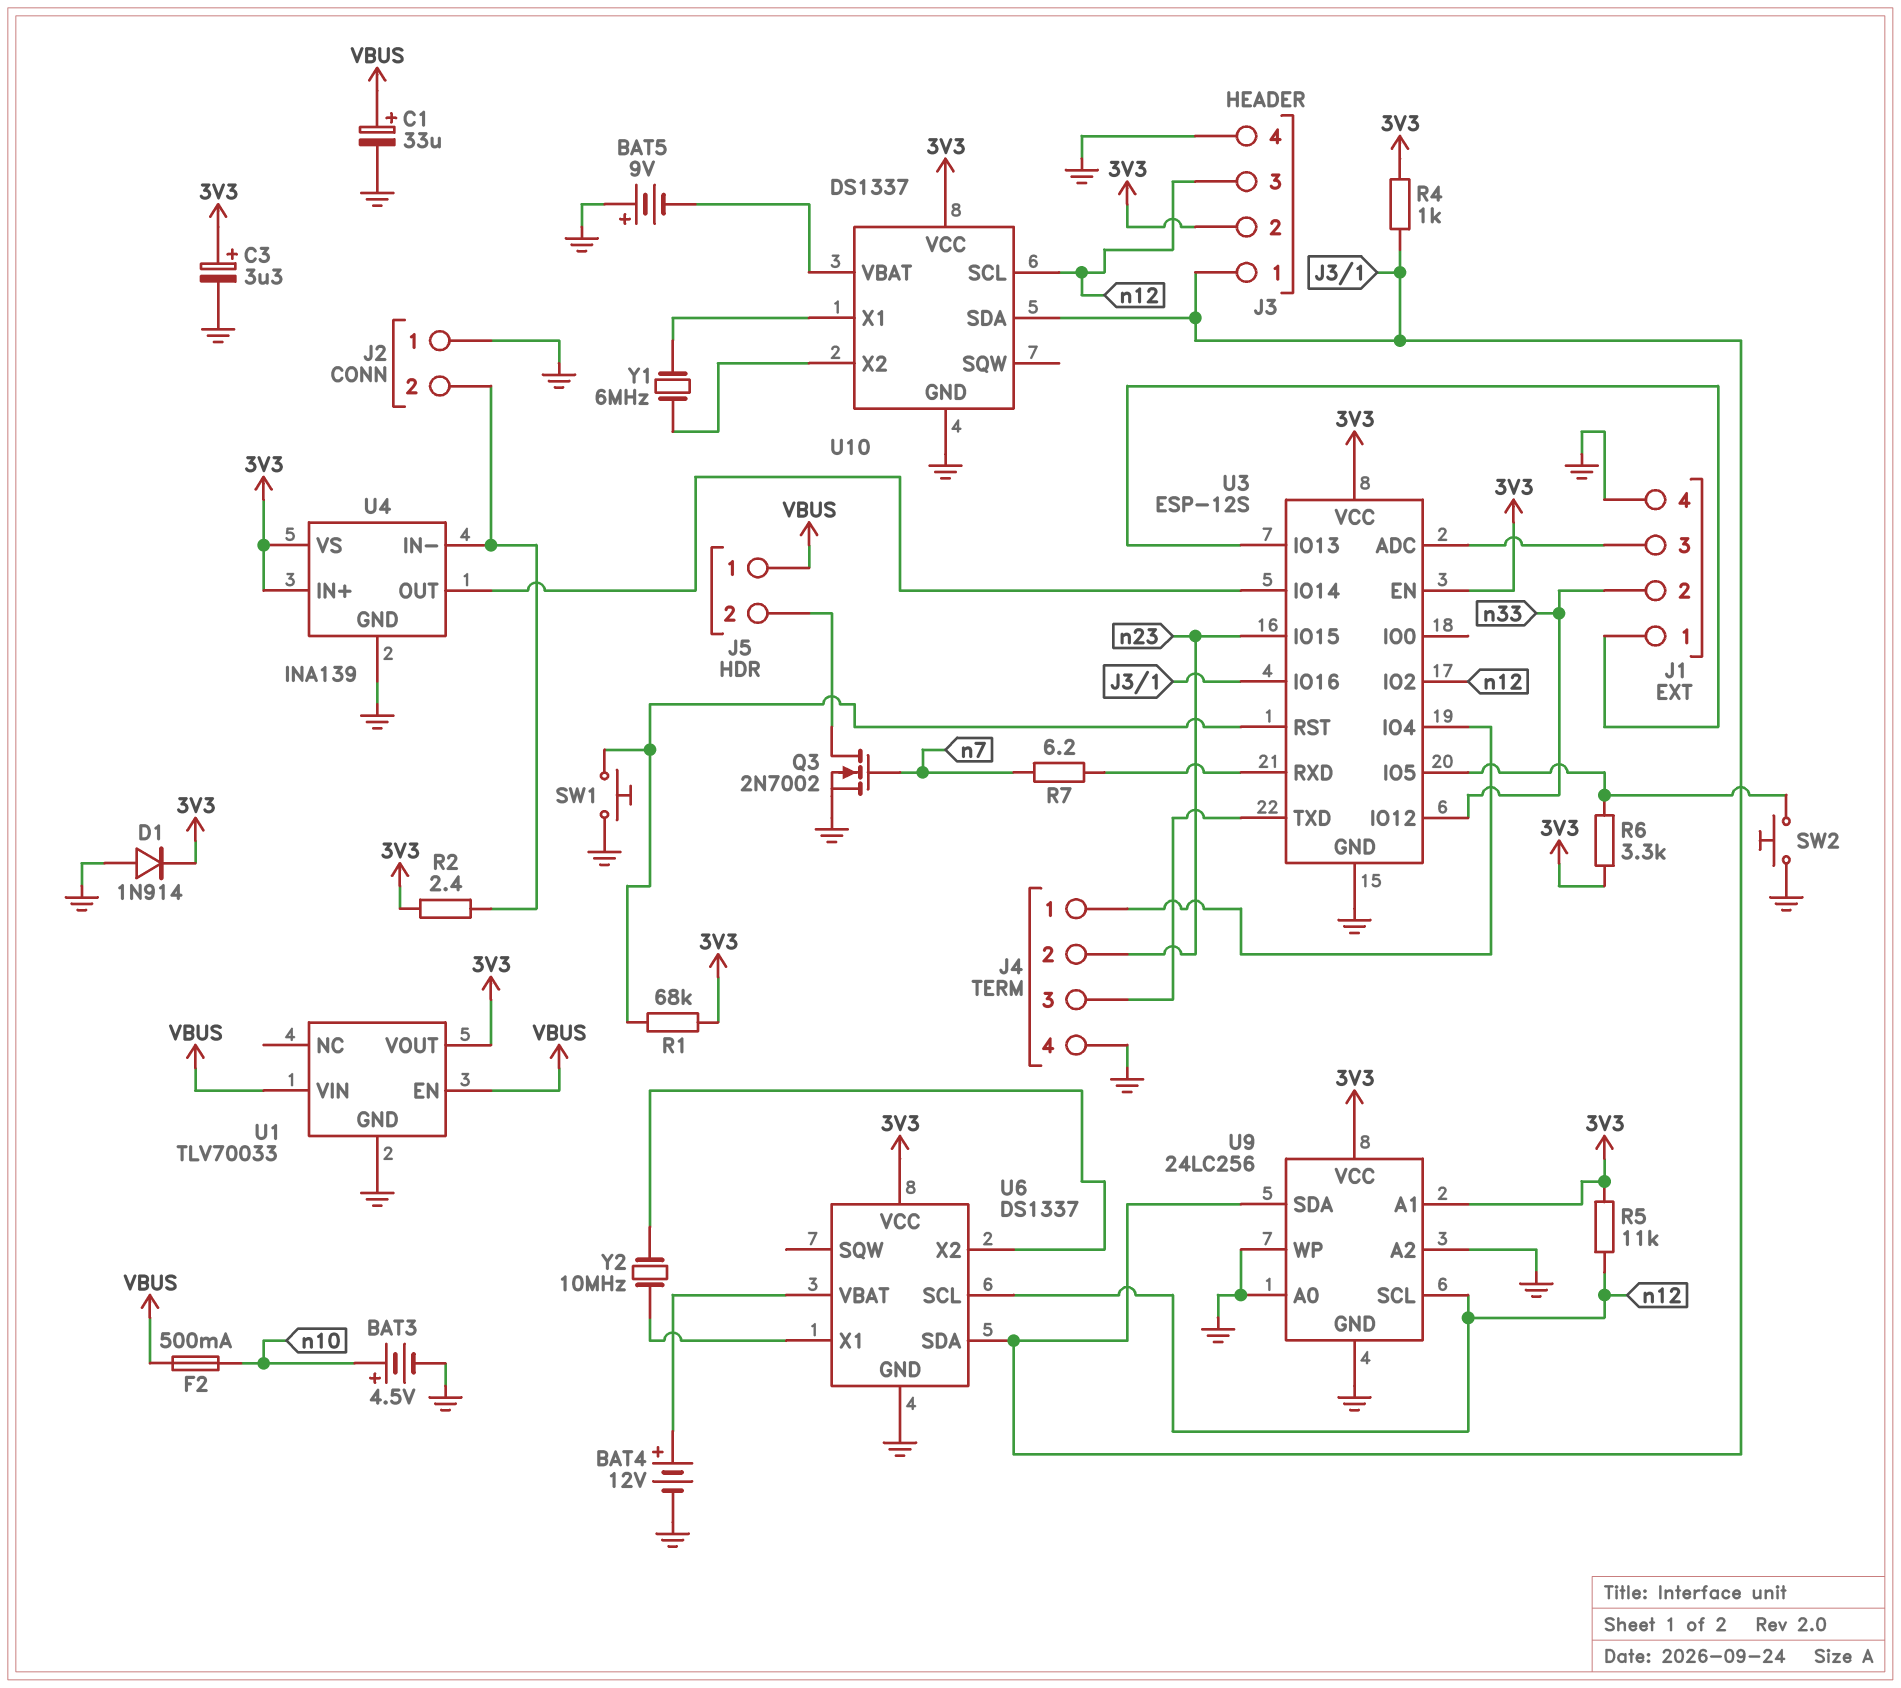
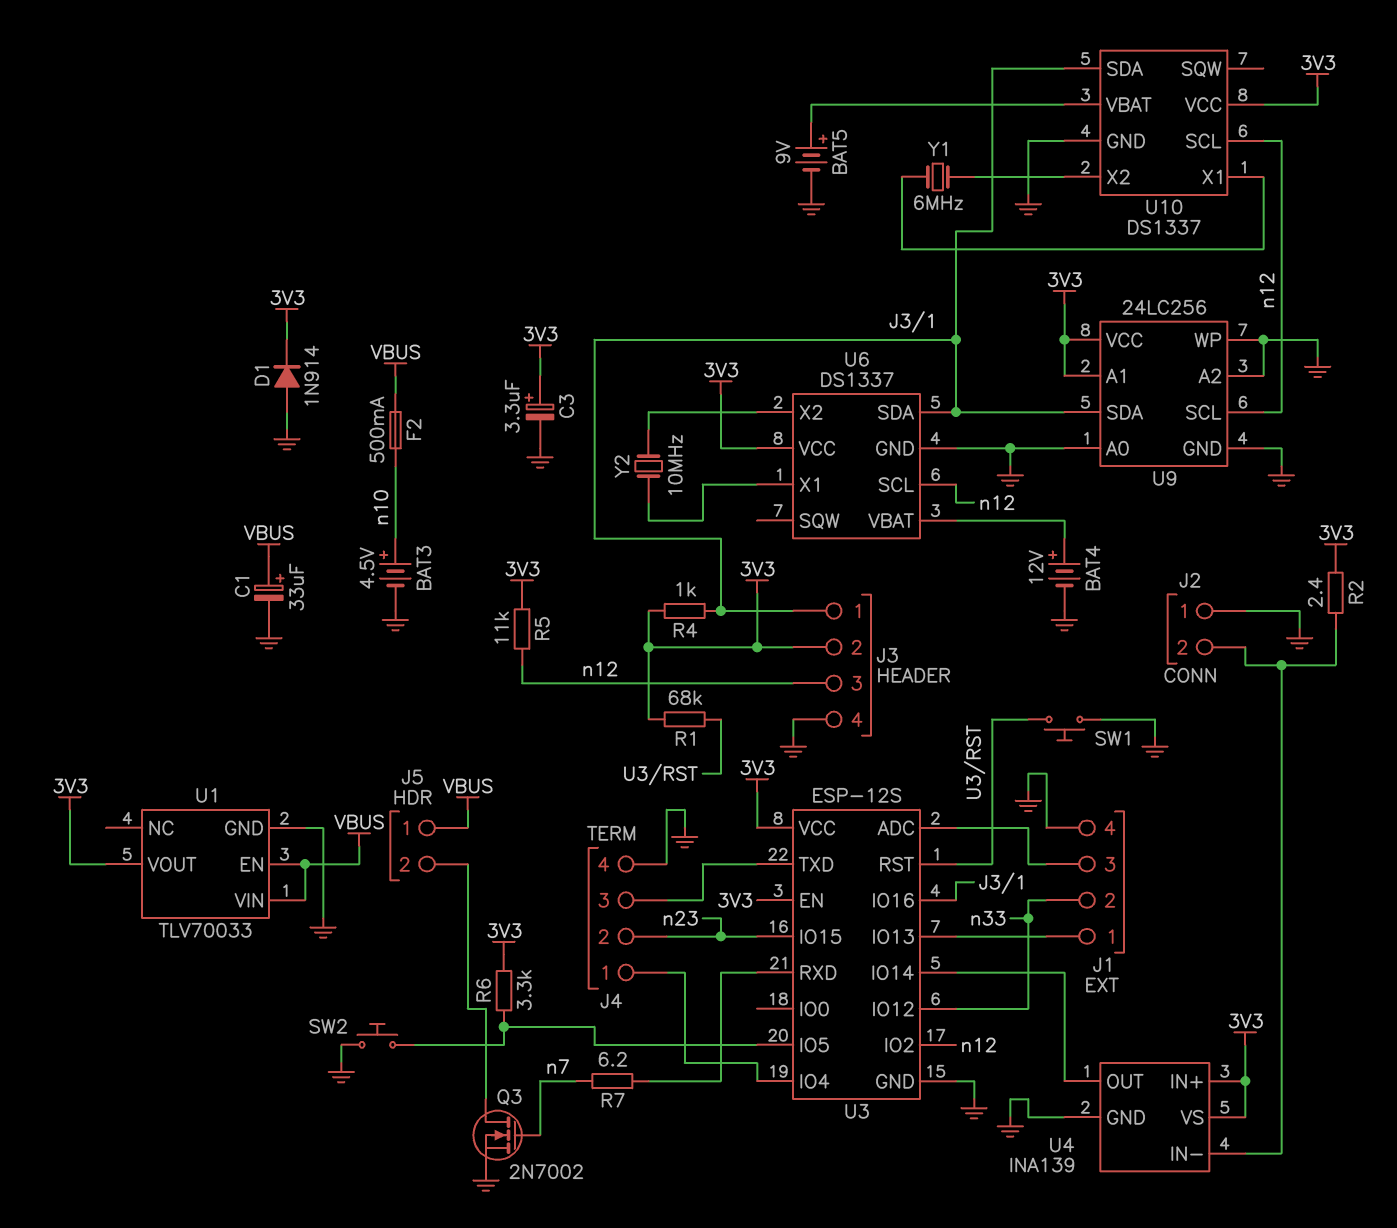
BAT5: 9V (plus GND, minus U10/VBAT) -> 9V (plus U10/VBAT, minus GND)

